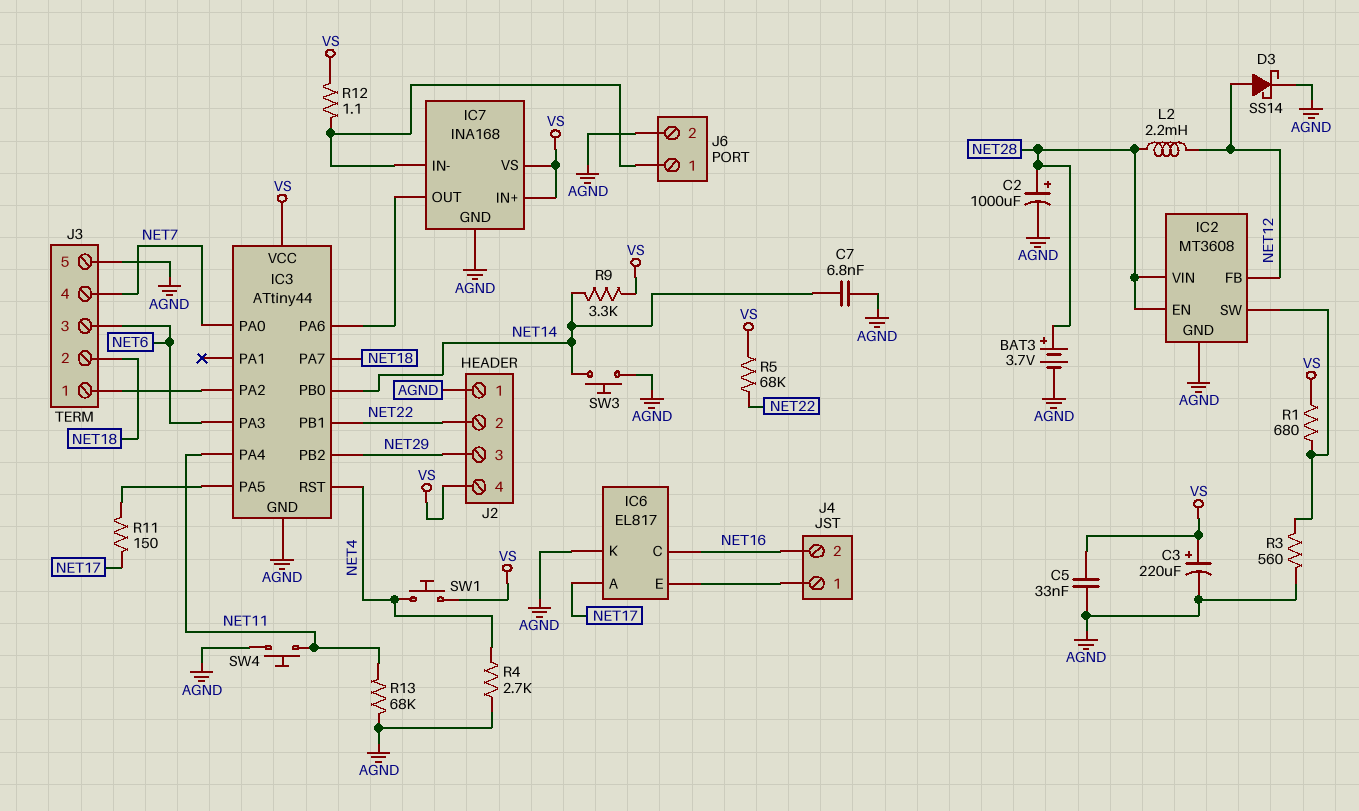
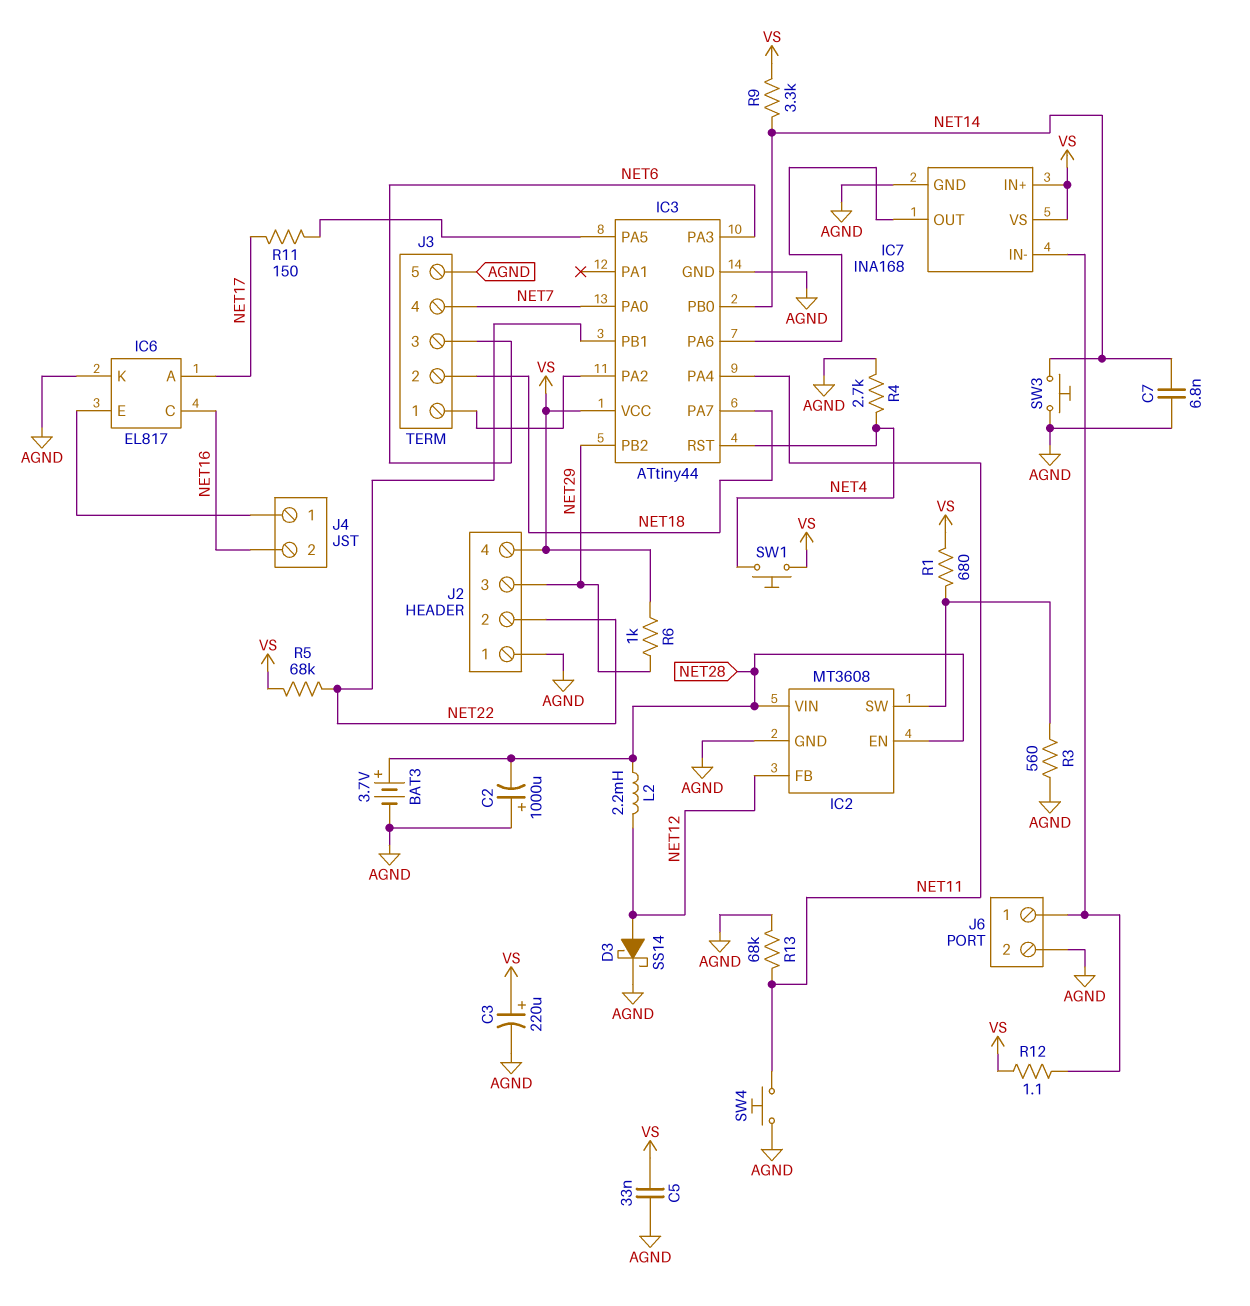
C2: 1000uF (plus NET28, minus AGND) -> 1000uF (plus AGND, minus NET28)
R6: none -> 1k (NET29, VS)

